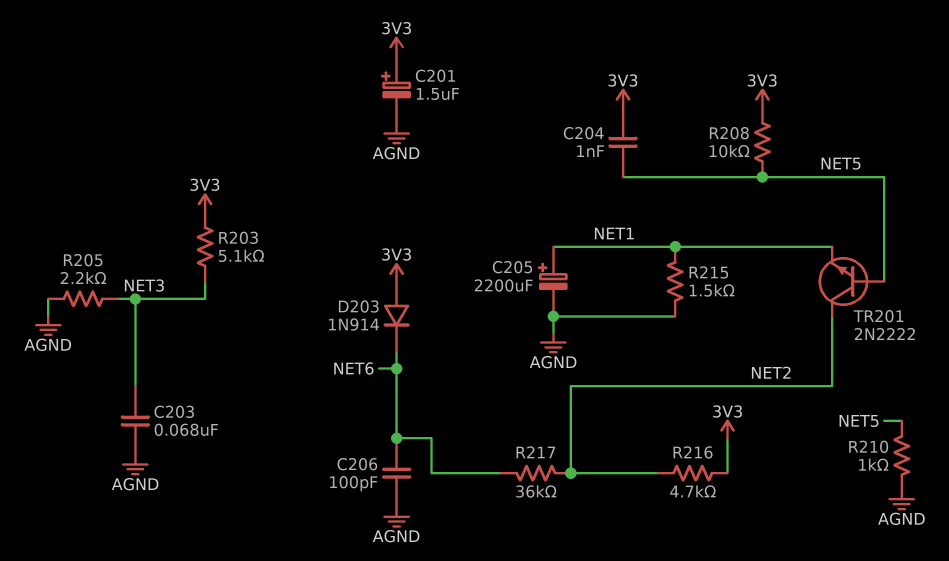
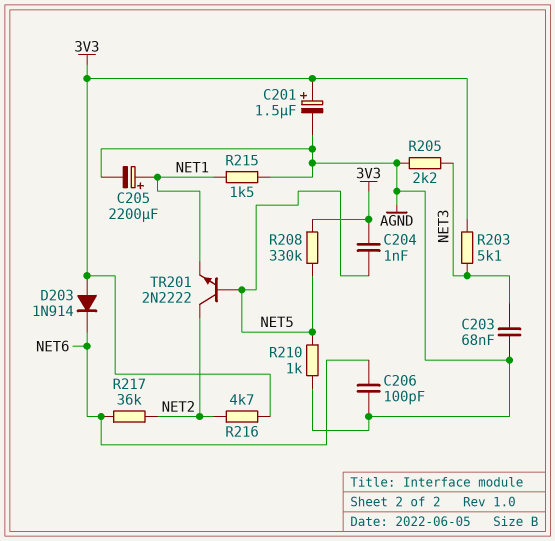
R208: 10k (3V3, NET5) -> 330k (3V3, NET5)

